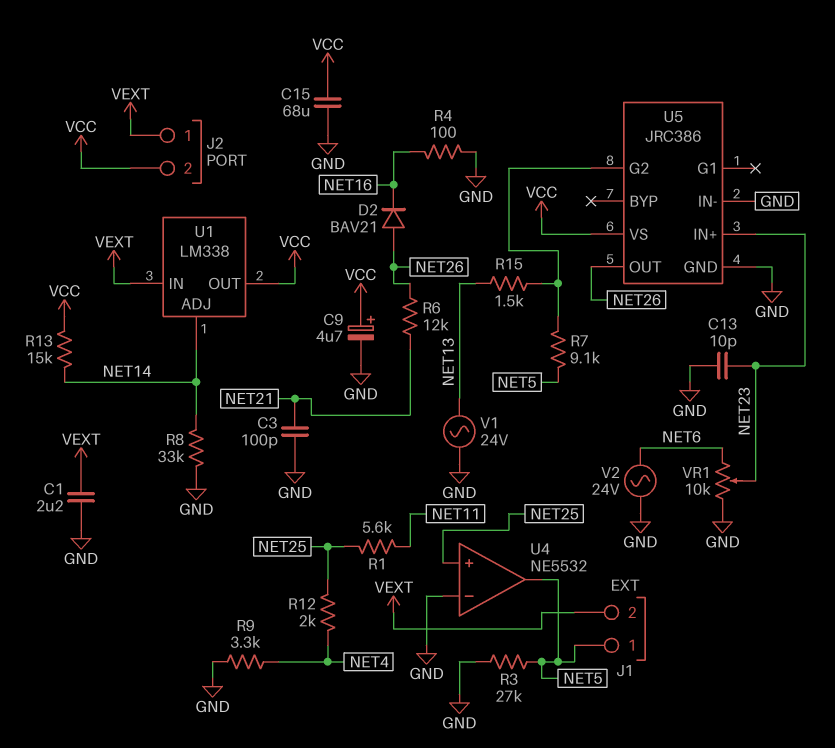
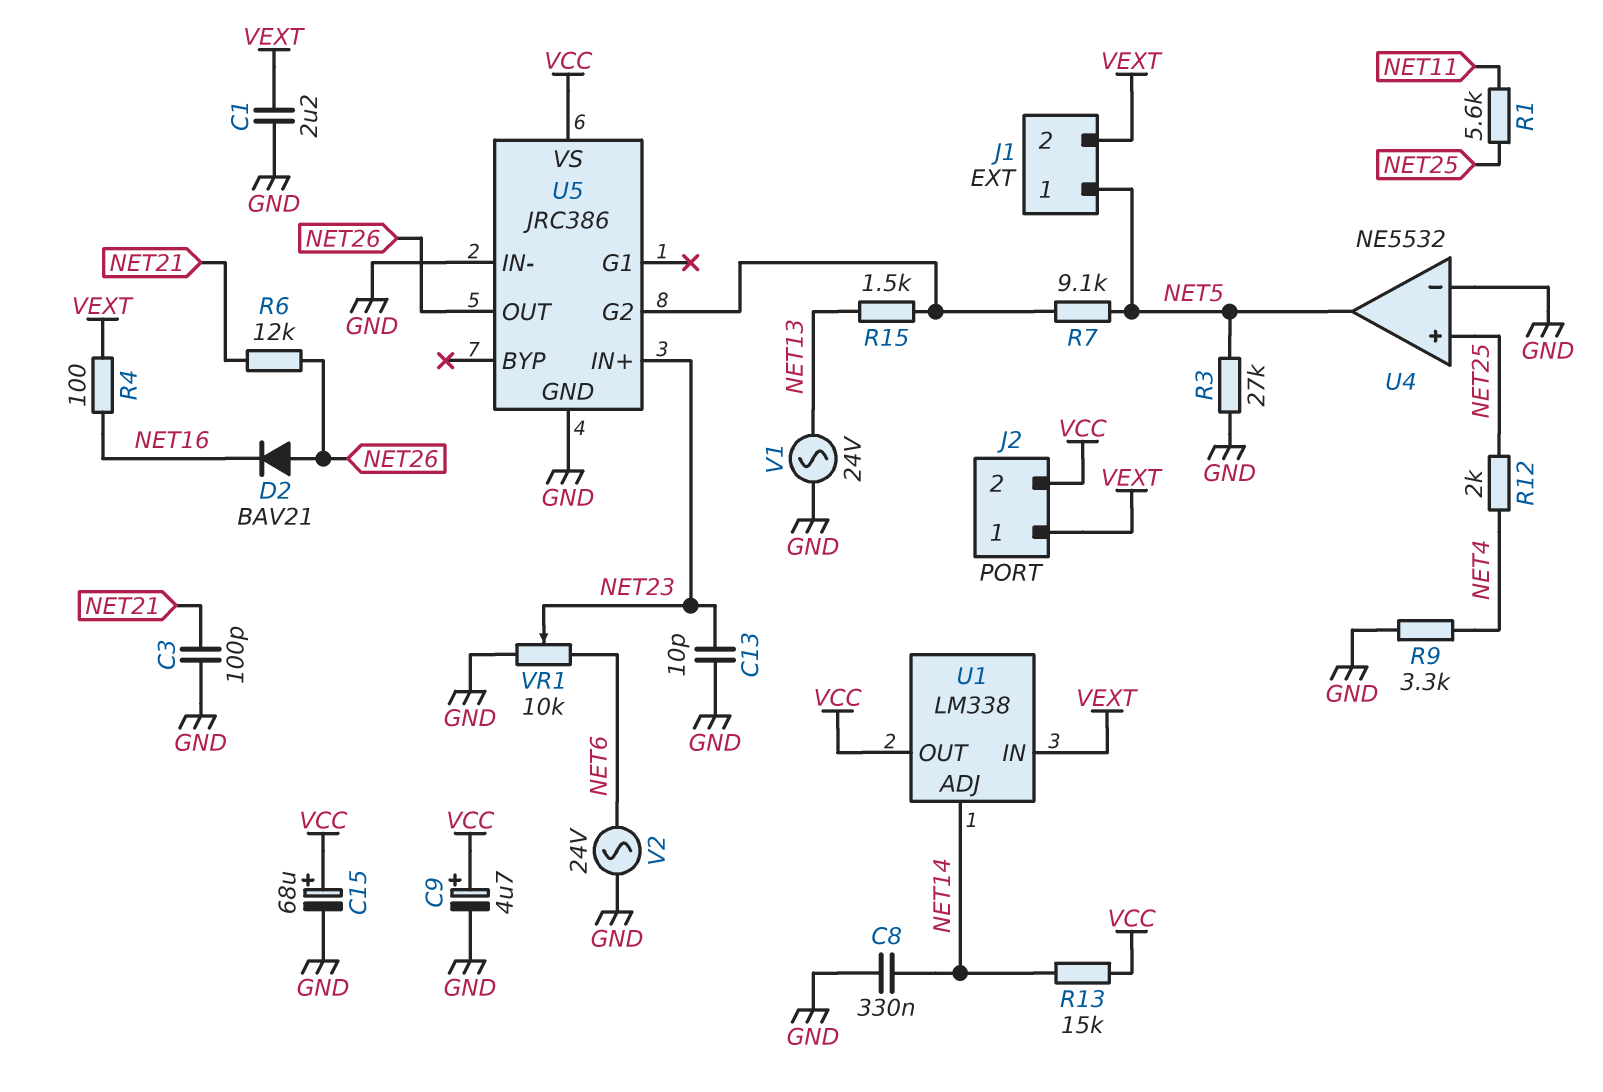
C8: none -> 330nF (GND, NET14)
C15: 68uF (GND, VCC) -> 68uF (plus VCC, minus GND)
R4: 100 (GND, NET16) -> 100 (NET16, VEXT)
R8: 33k (GND, NET14) -> none

